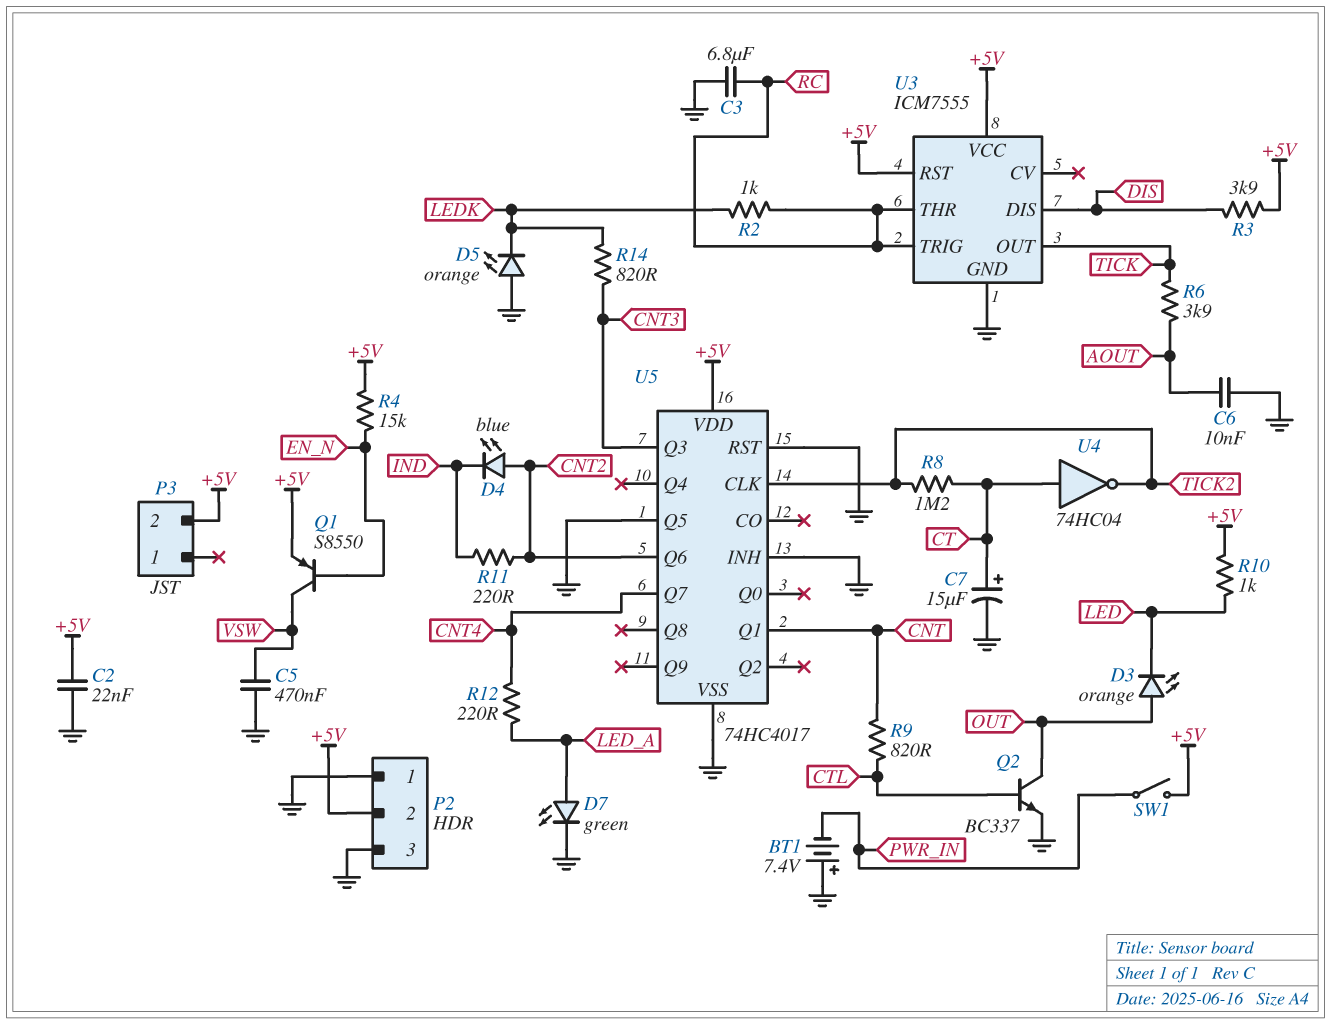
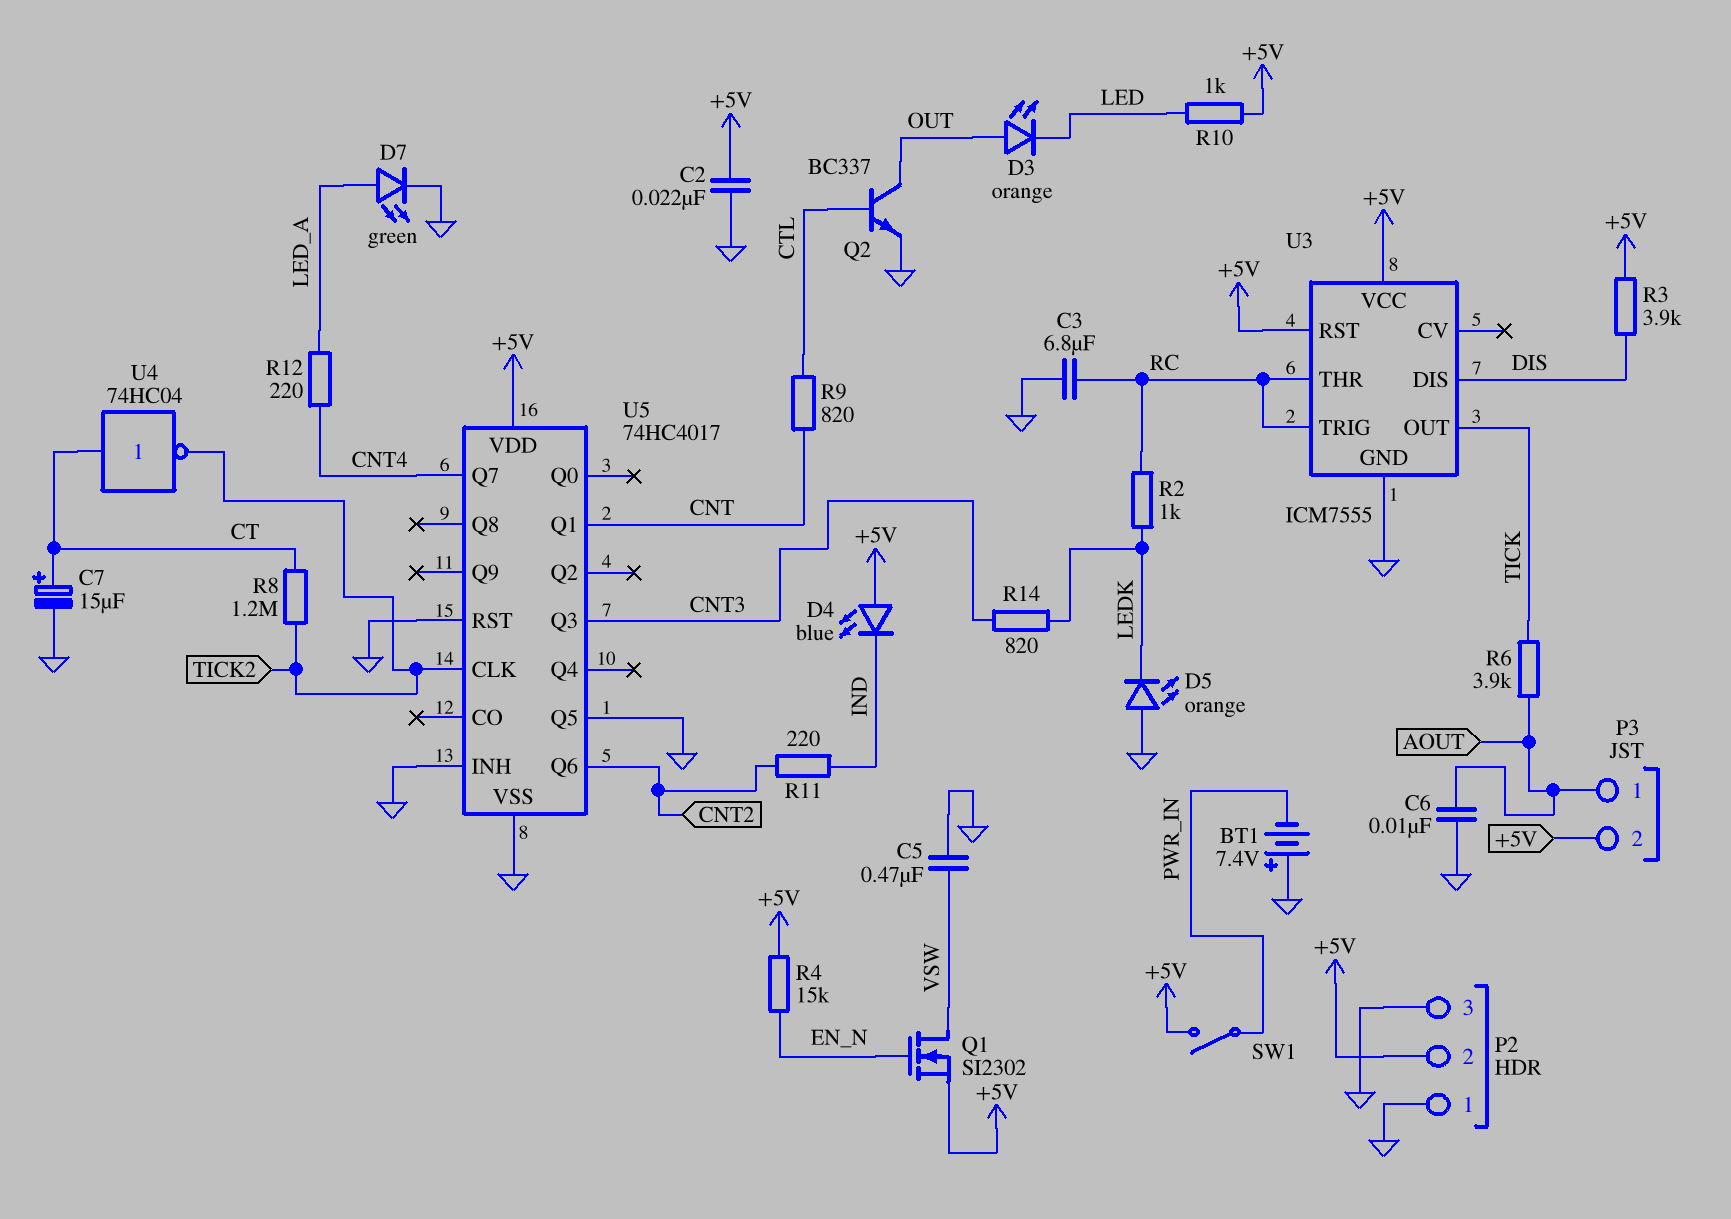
D4: LED blue (A CNT2, K IND) -> LED blue (A +5V, K IND)
P3 pin 1: none -> AOUT
Q1: PNP S8550 (B EN_N, C VSW, E +5V) -> NMOS SI2302 (G EN_N, D VSW, S +5V)

